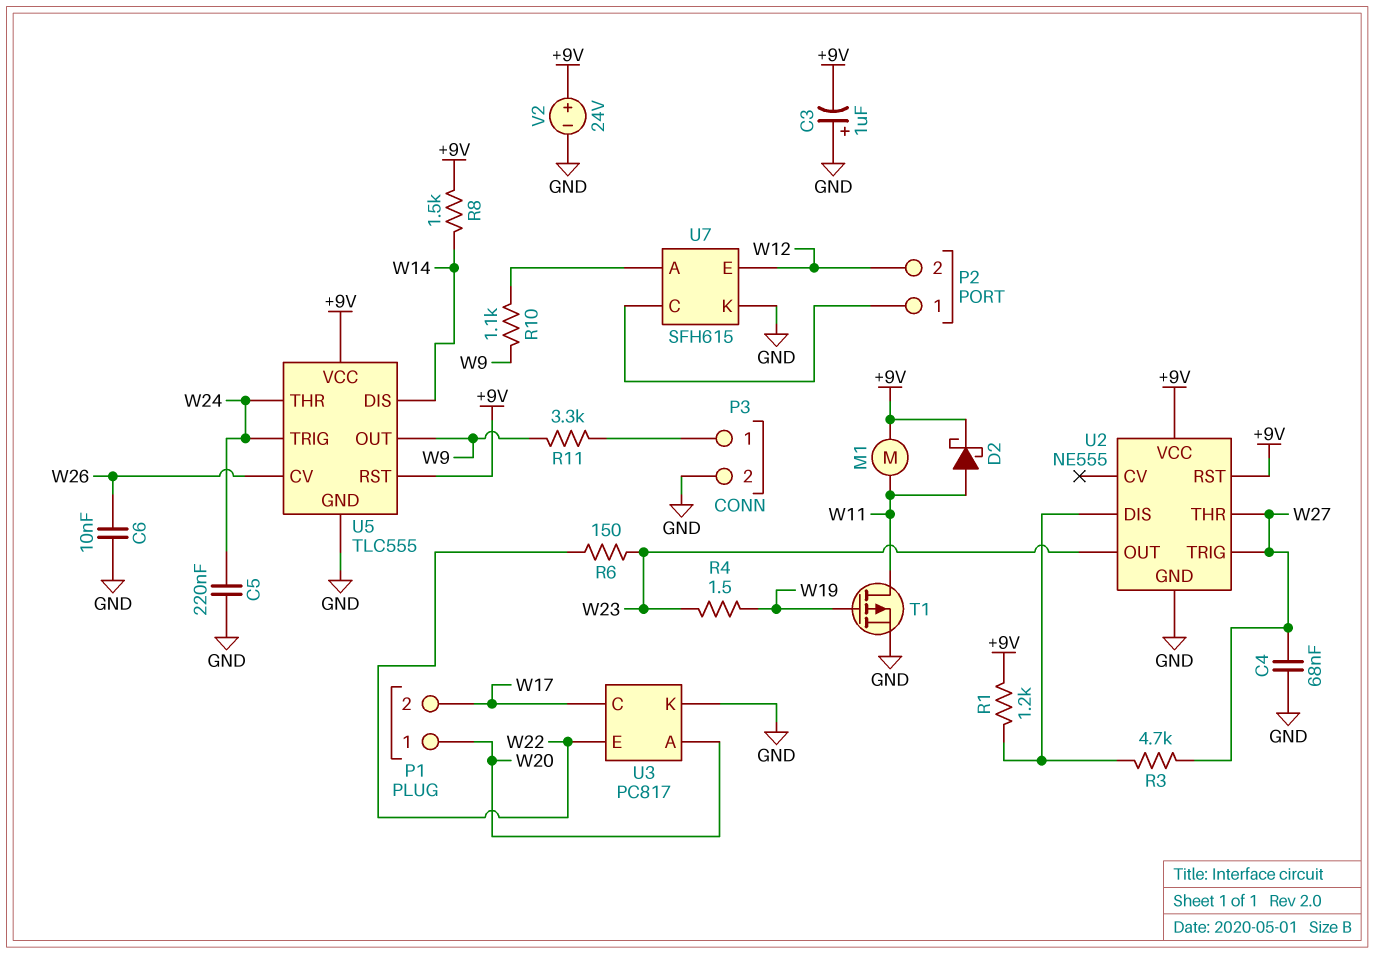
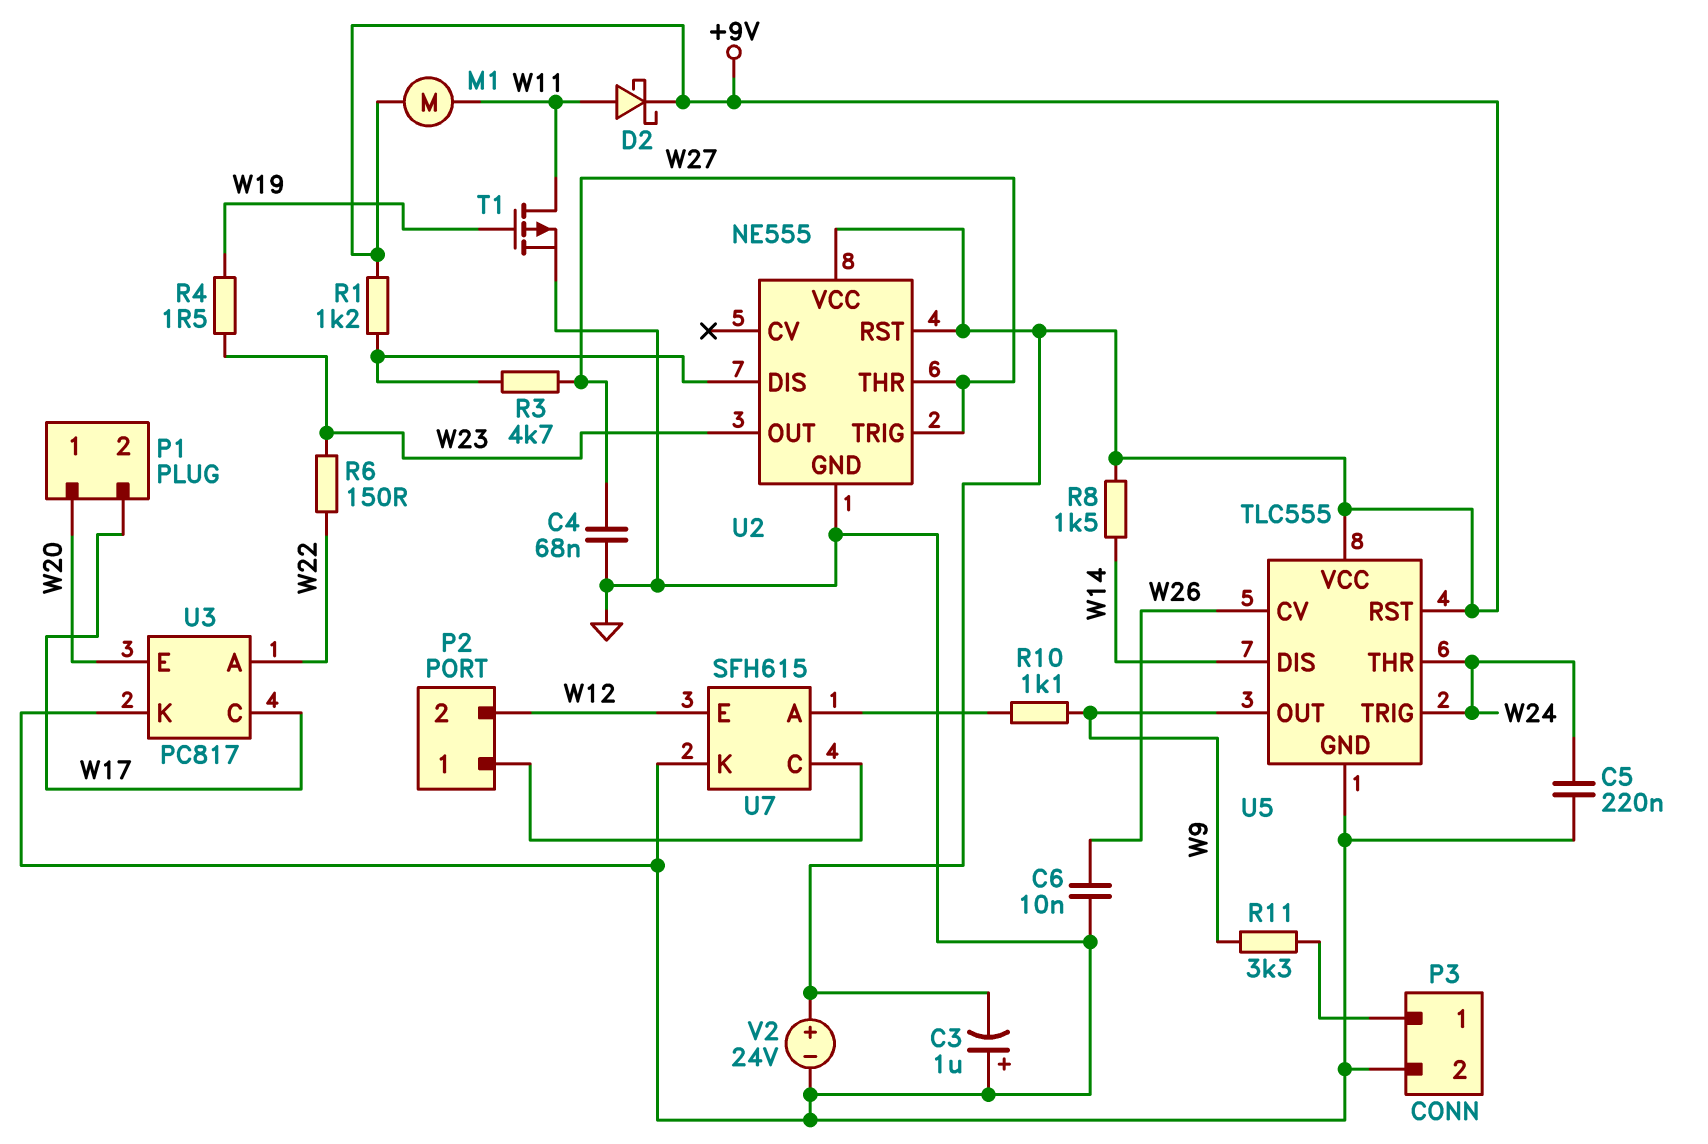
U3 pin A: W20 -> W22
U3 pin E: W22 -> W20

